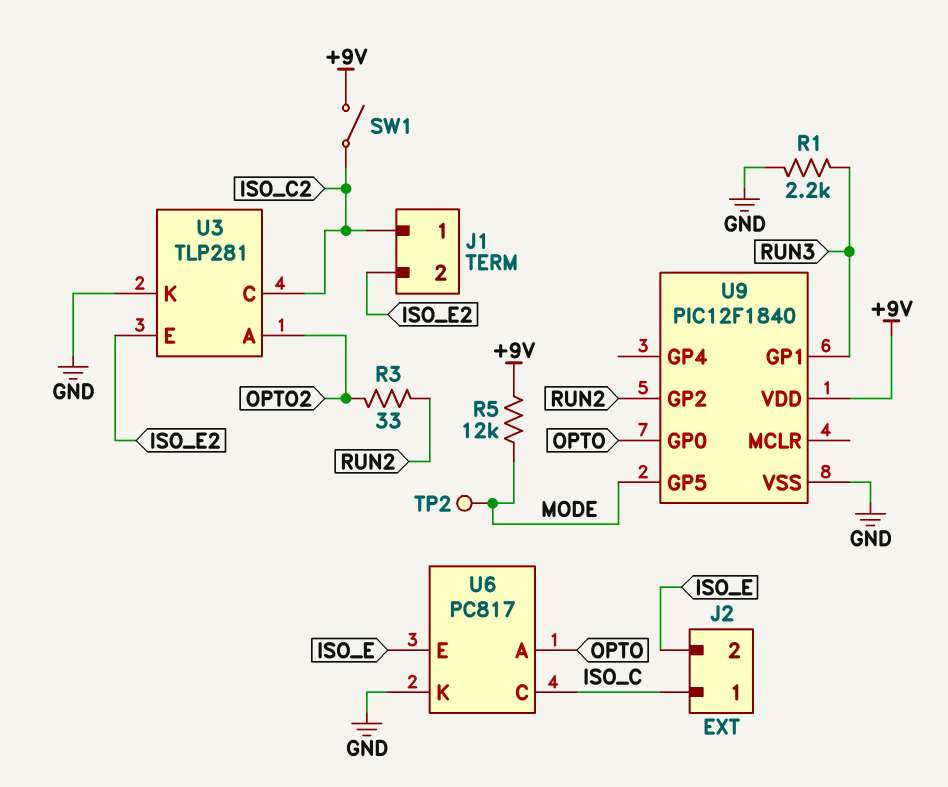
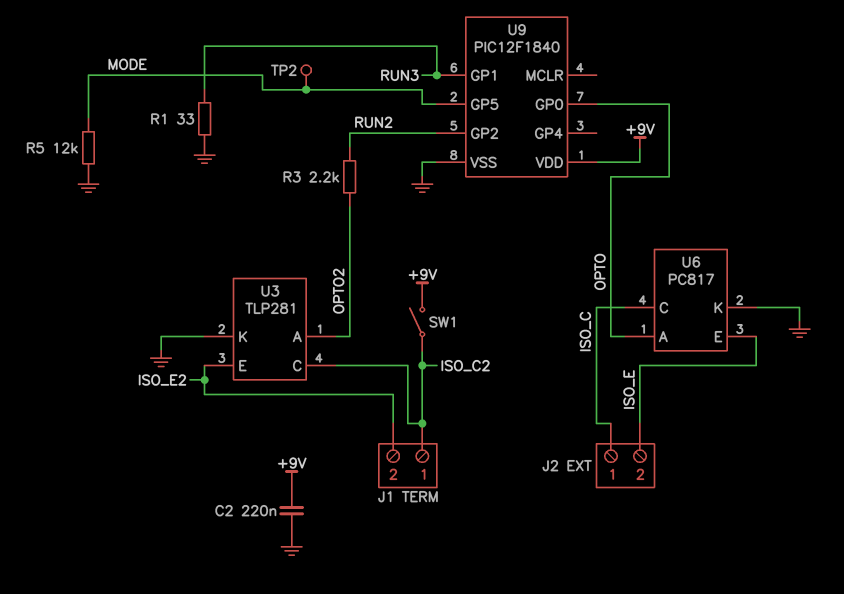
C2: none -> 220nF (+9V, GND)
R1: 2.2k (GND, RUN3) -> 33 (GND, RUN3)
R3: 33 (OPTO2, RUN2) -> 2.2k (OPTO2, RUN2)
R5: 12k (+9V, MODE) -> 12k (GND, MODE)

